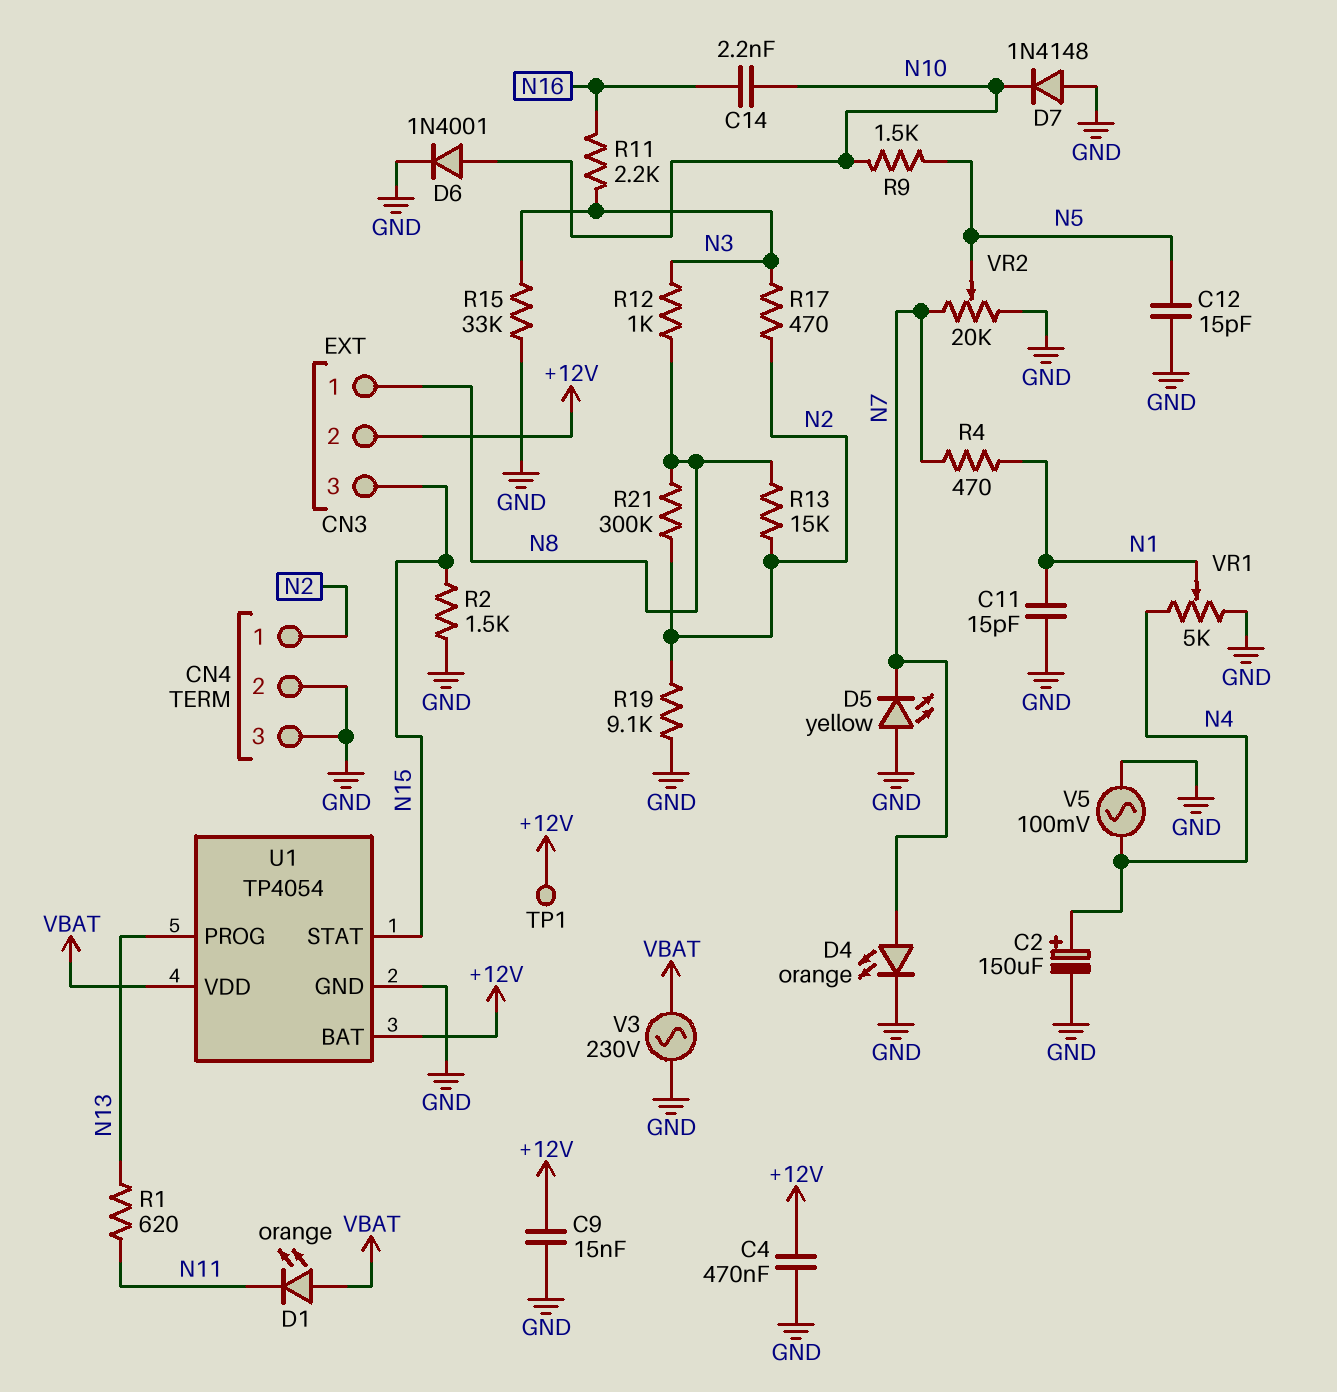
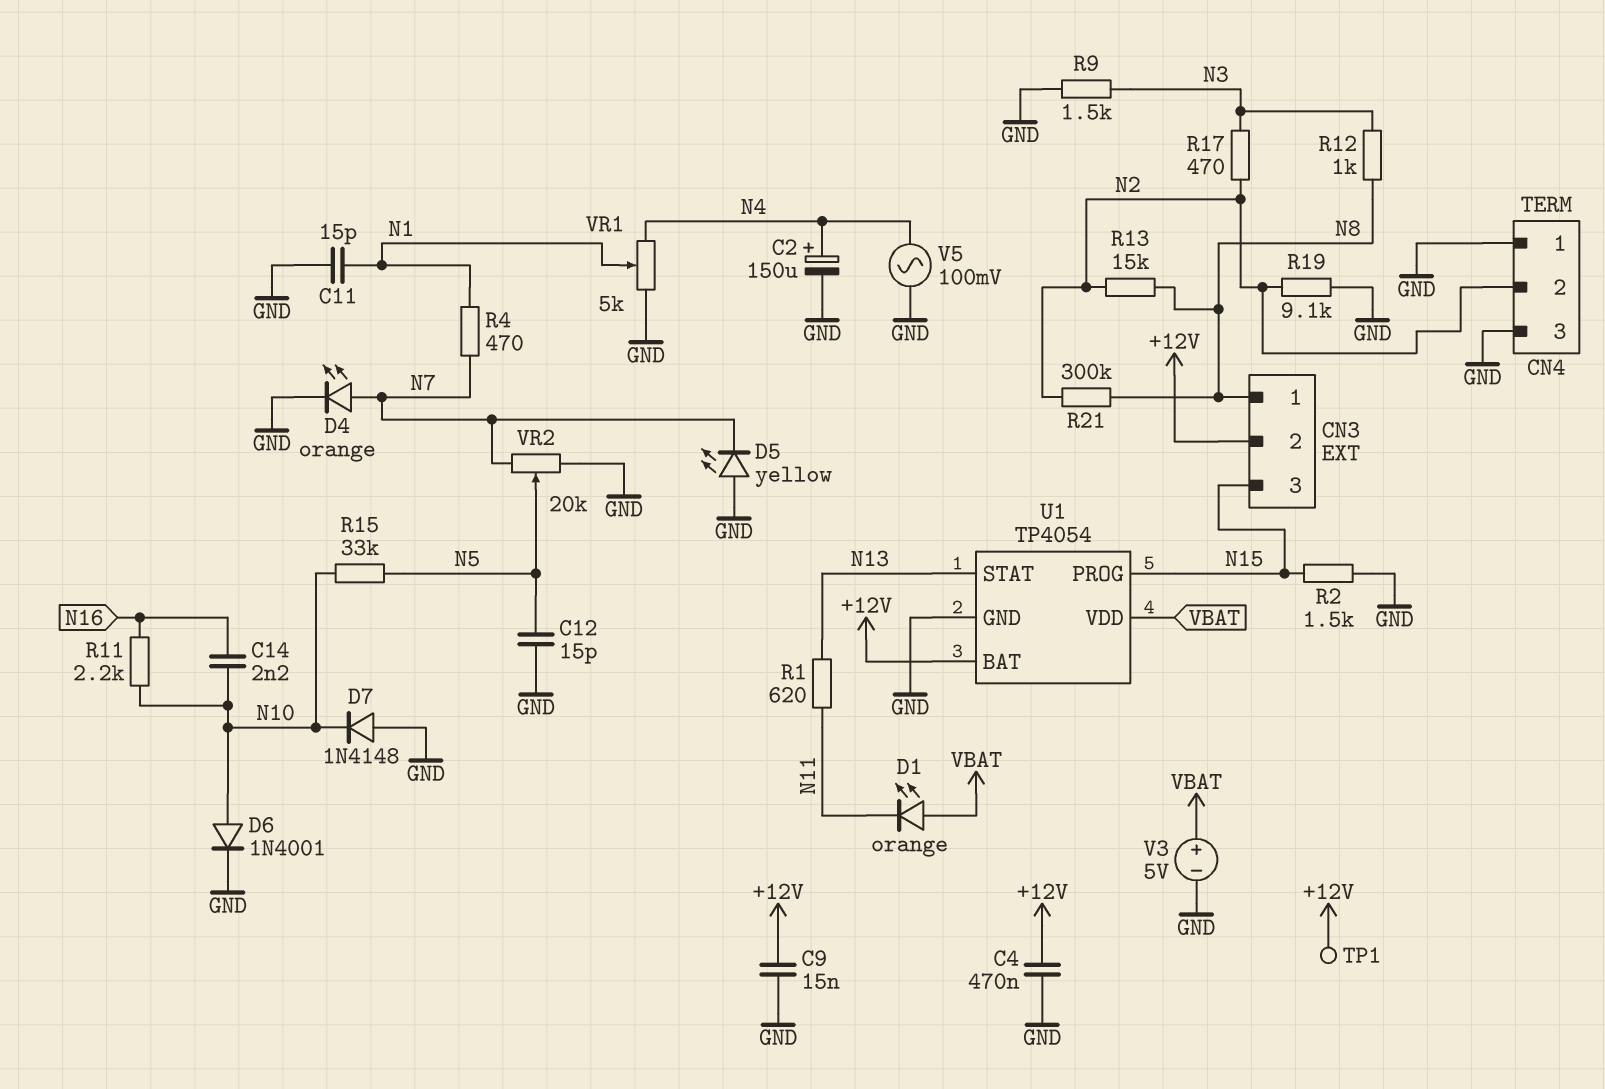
CN4 pin 1: N2 -> GND
CN4 pin 2: GND -> N2
R9: 1.5k (N5, N10) -> 1.5k (GND, N3)
R11: 2.2k (N3, N16) -> 2.2k (N10, N16)
R15: 33k (GND, N3) -> 33k (N5, N10)
U1 pin PROG: N13 -> N15
U1 pin STAT: N15 -> N13
V3: AC 230V (GND, VBAT) -> 5V (plus VBAT, minus GND)

